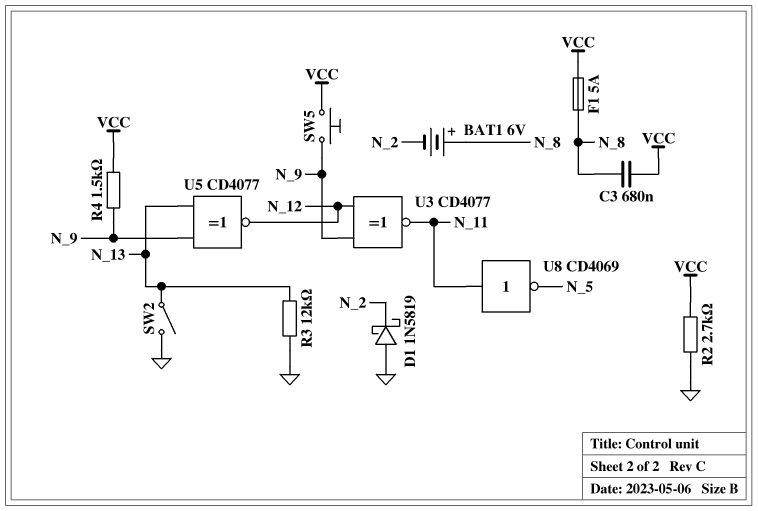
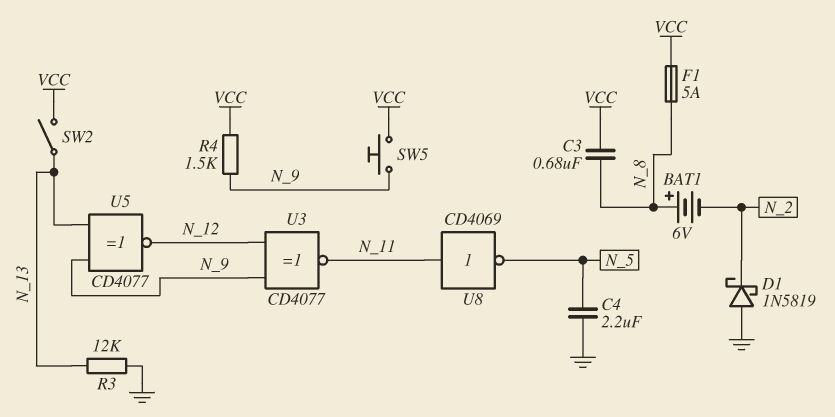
C4: none -> 2.2uF (GND, N_5)
R2: 2.7k (GND, VCC) -> none
SW2: switch (GND, N_13) -> switch (N_13, VCC)

